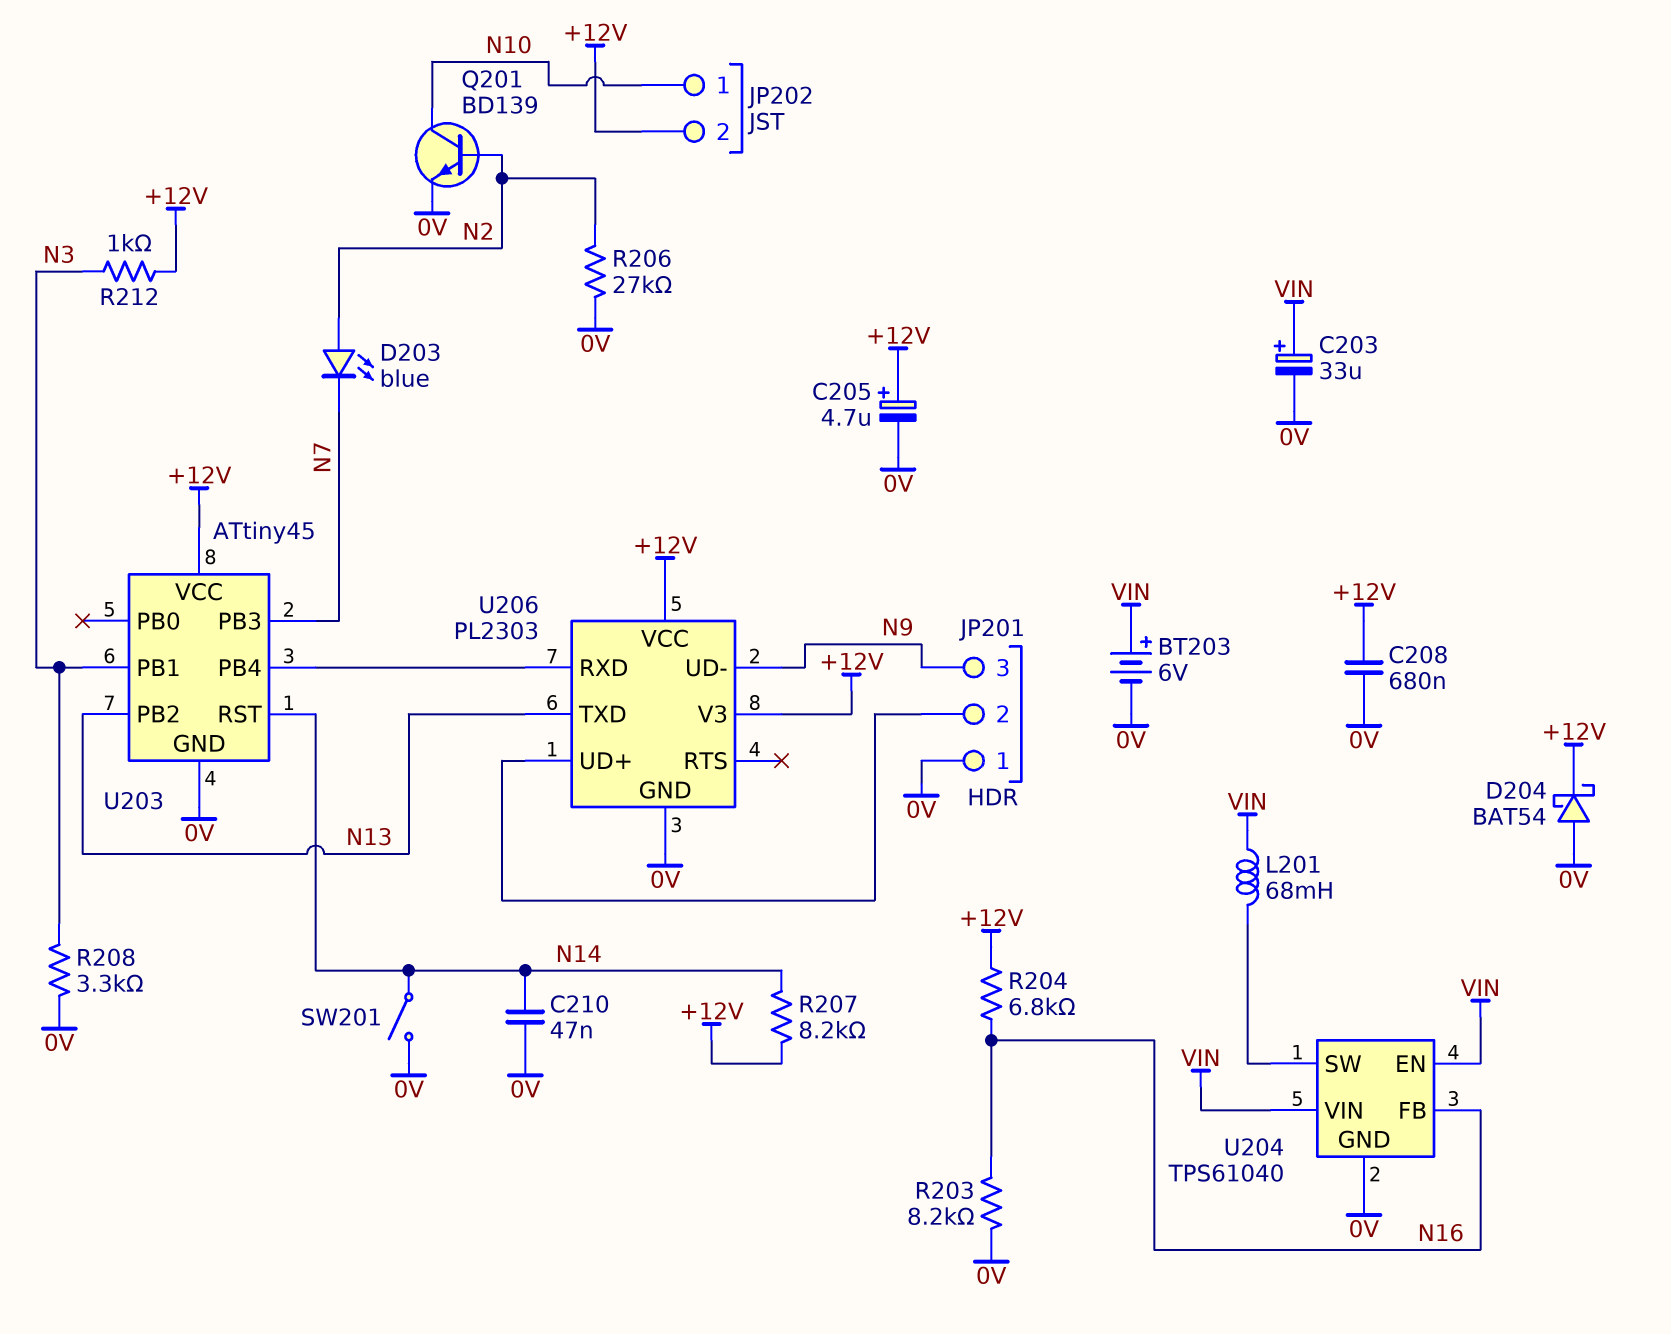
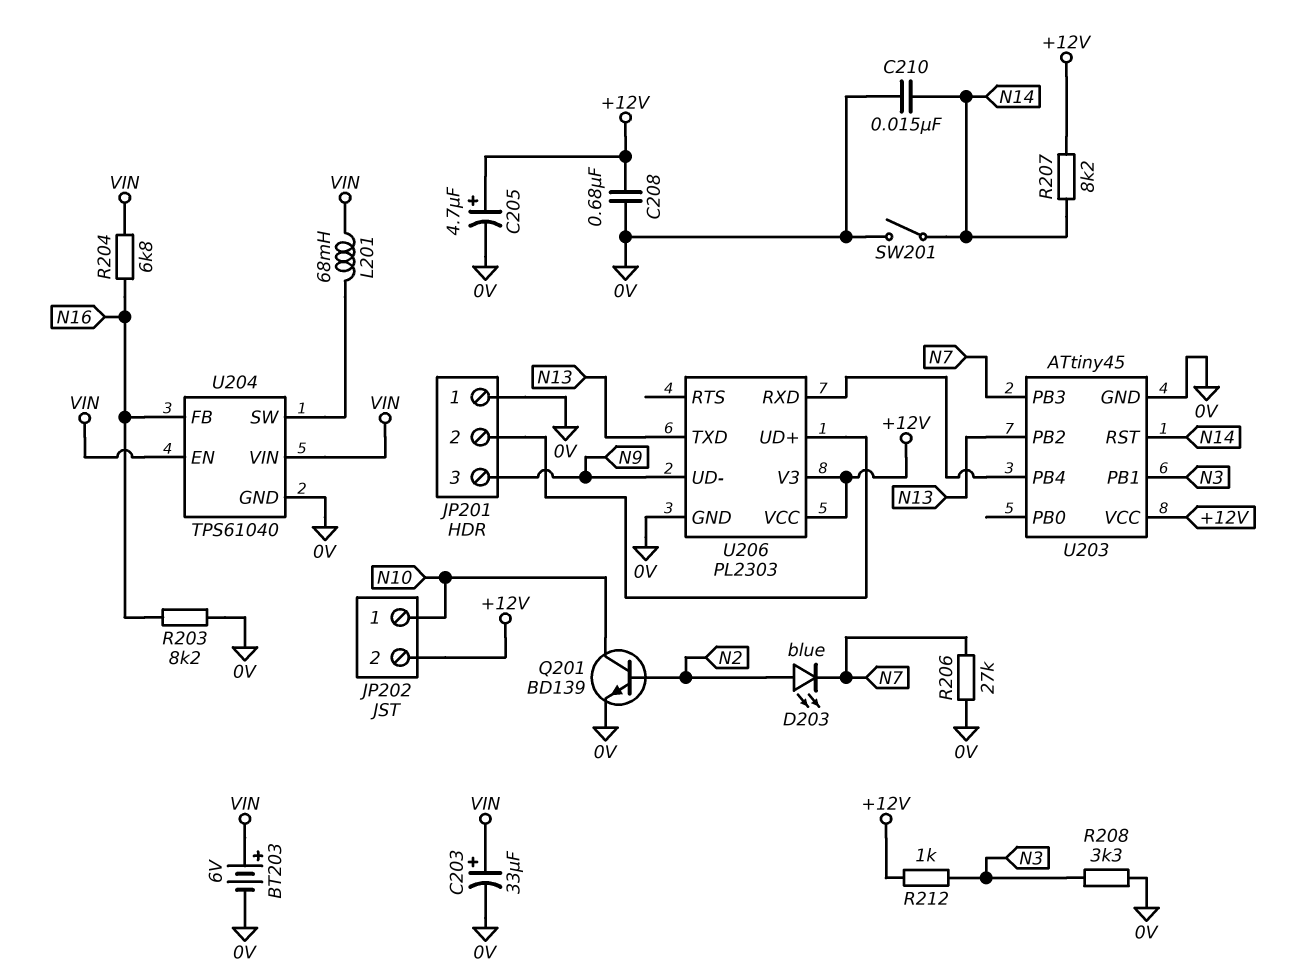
C210: 47nF (0V, N14) -> 15nF (0V, N14)
D204: schottky BAT54 (A 0V, K +12V) -> none
R204: 6.8k (+12V, N16) -> 6.8k (N16, VIN)
R206: 27k (0V, N2) -> 27k (0V, N7)

